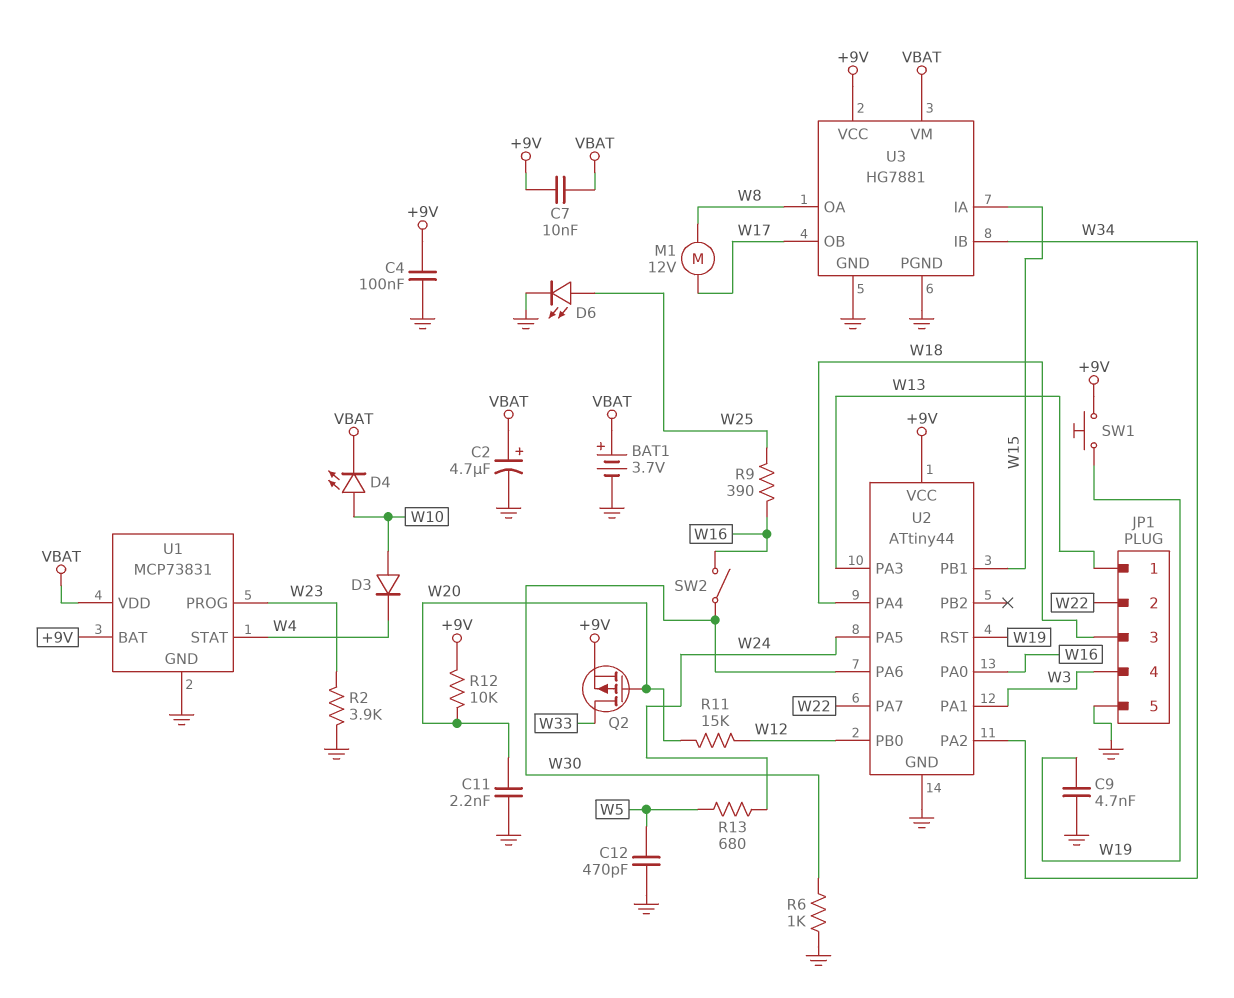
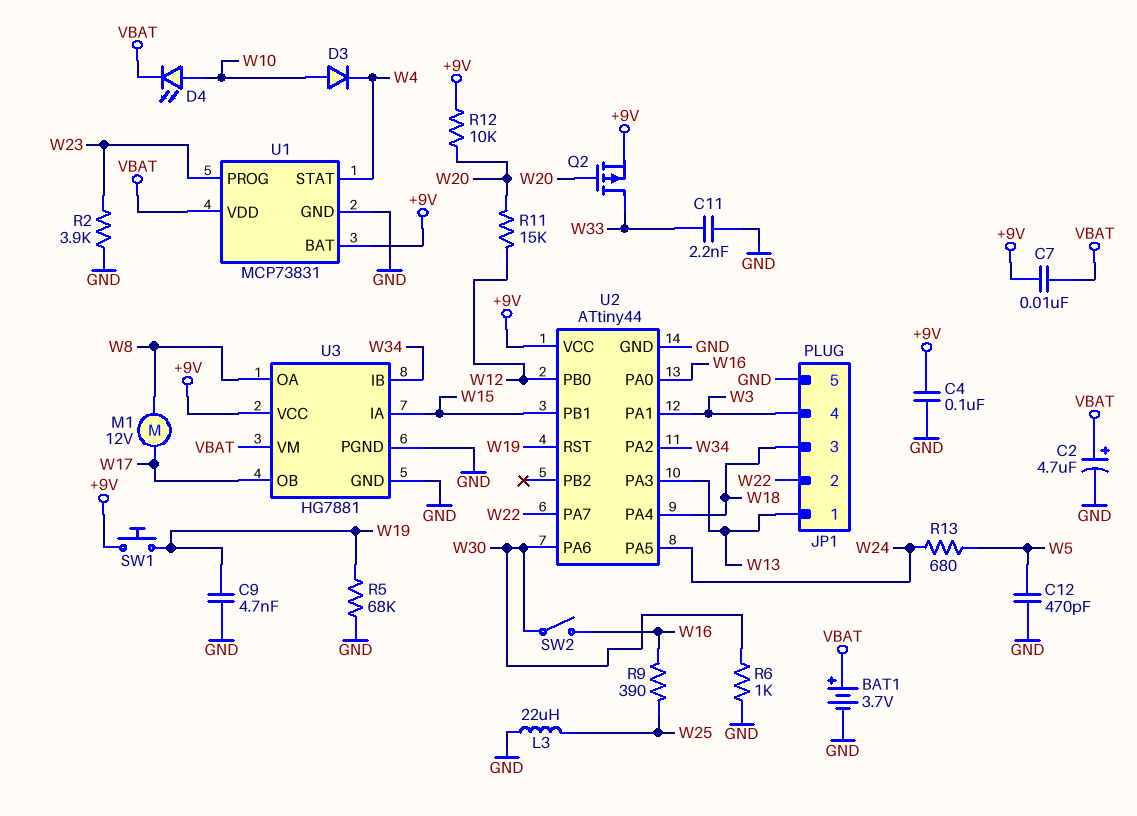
C11: 2.2nF (GND, W20) -> 2.2nF (GND, W33)
D6: LED (A W25, K GND) -> none
L3: none -> 22uH (GND, W25)
R5: none -> 68k (GND, W19)

